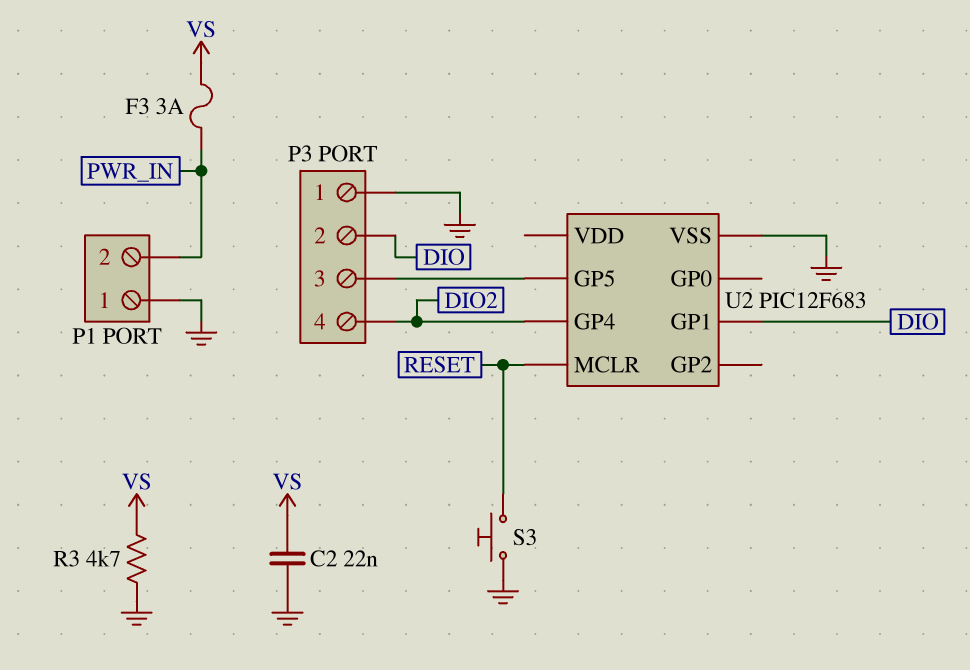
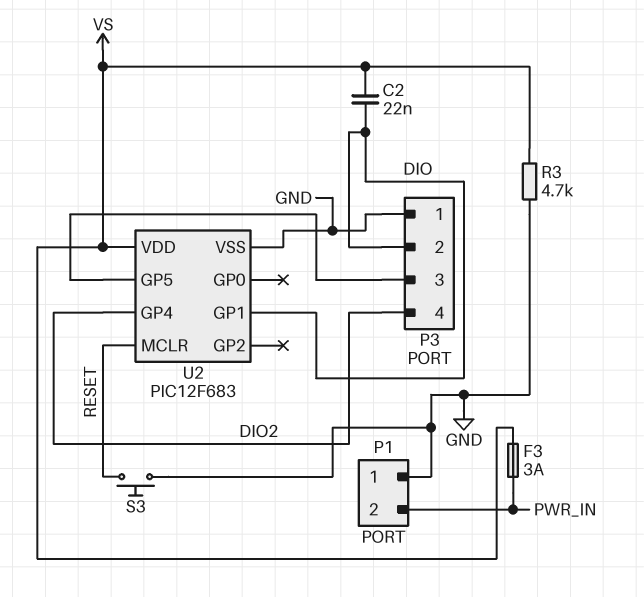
C2: 22nF (GND, VS) -> 22nF (DIO, VS)
U2 pin VDD: none -> VS

